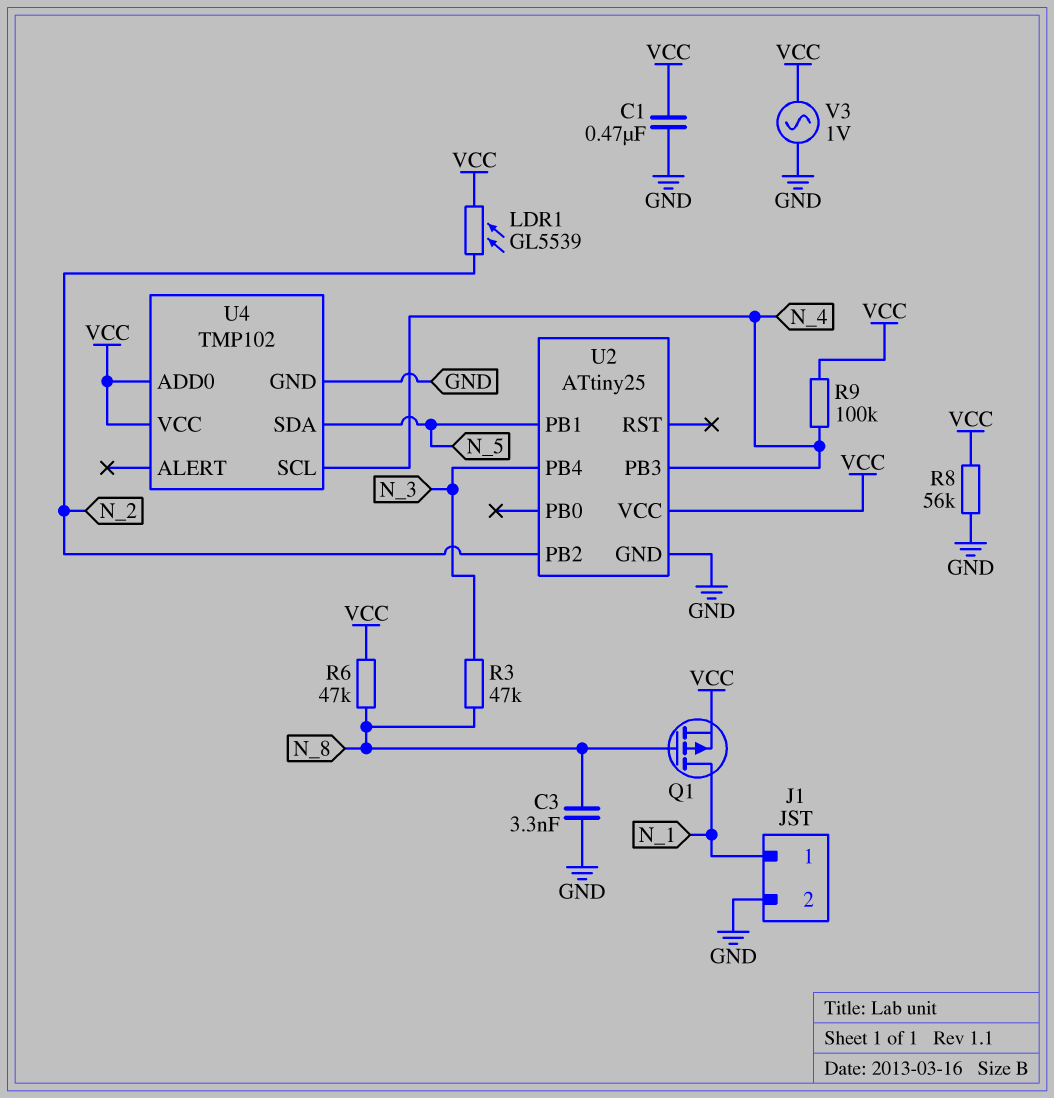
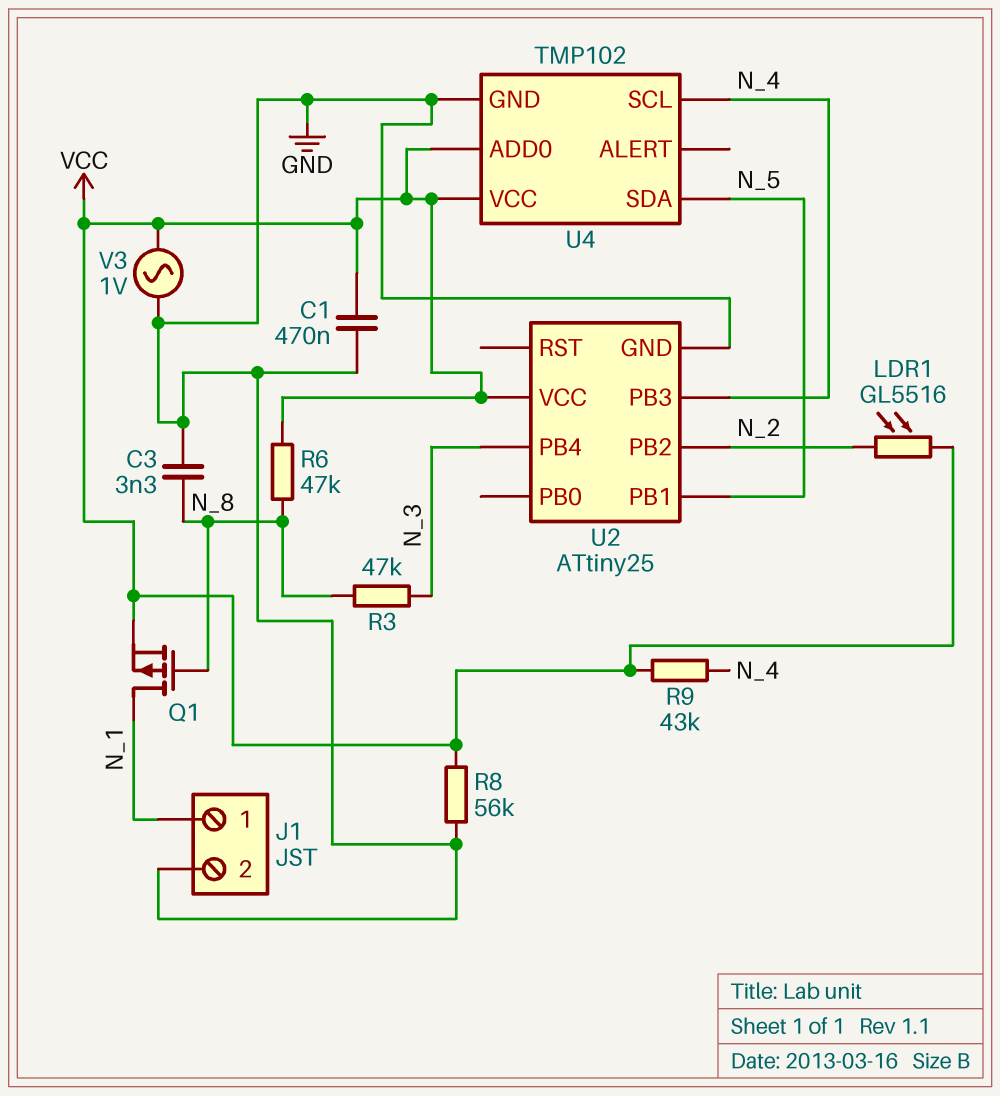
LDR1: GL5539 (N_2, VCC) -> GL5516 (N_2, VCC)
R9: 100k (N_4, VCC) -> 43k (N_4, VCC)

